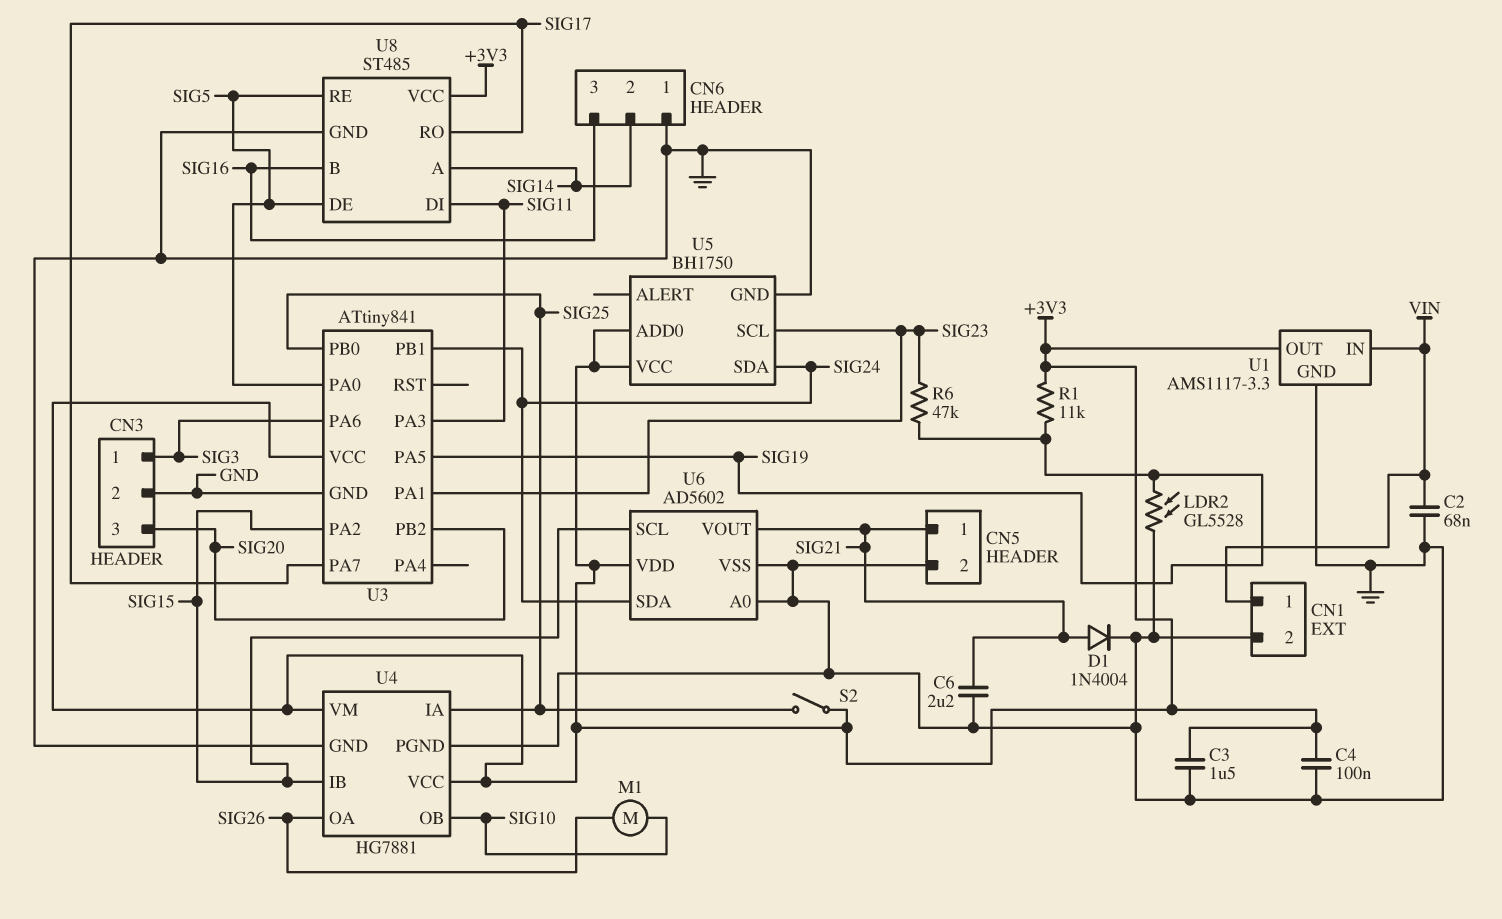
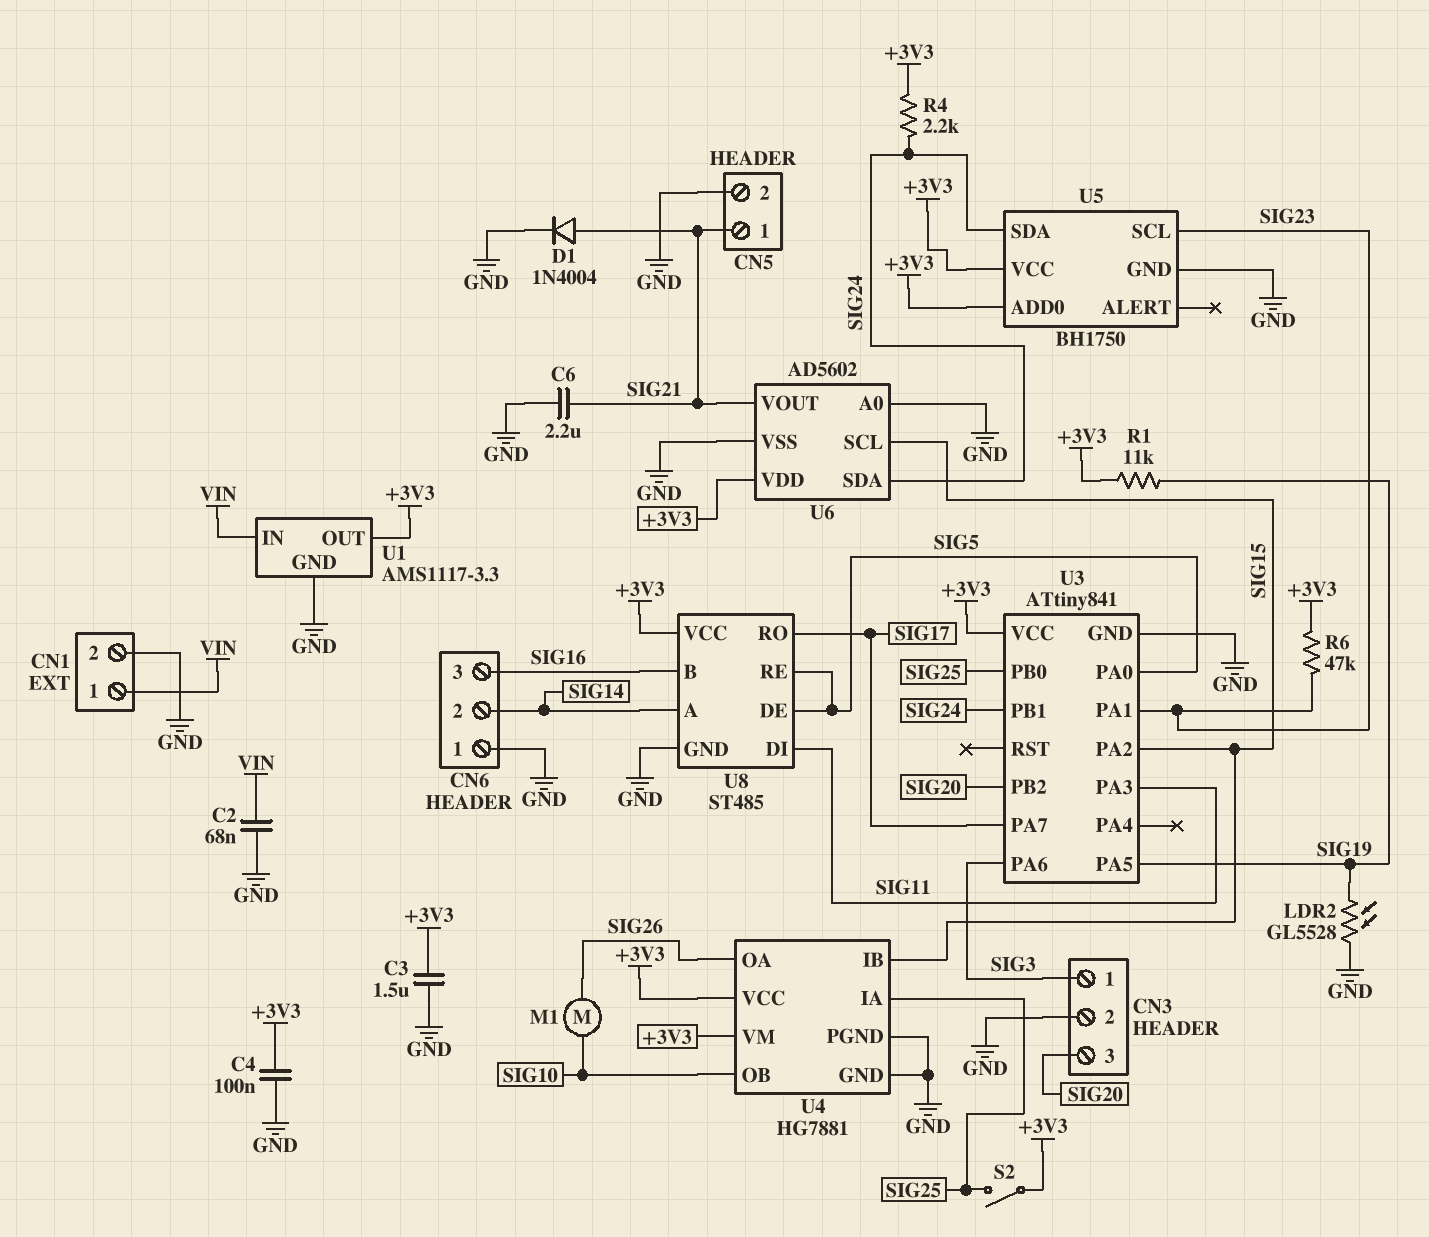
R4: none -> 2.2k (+3V3, SIG24)
R6: 47k (SIG19, SIG23) -> 47k (+3V3, SIG23)

